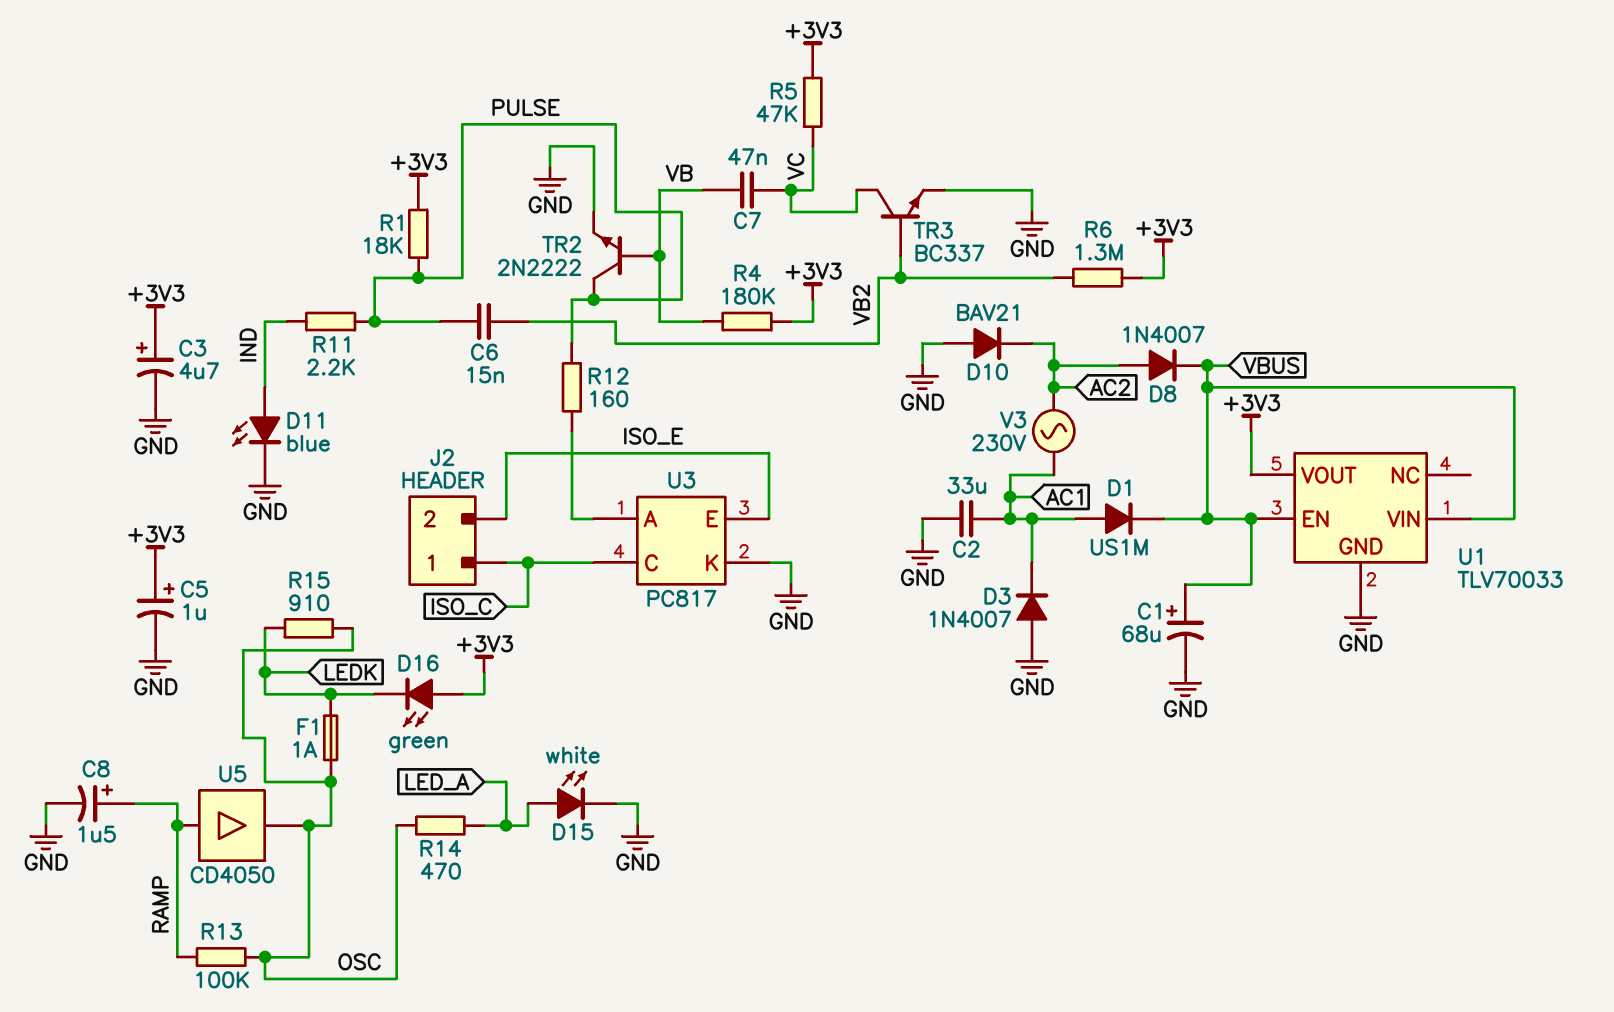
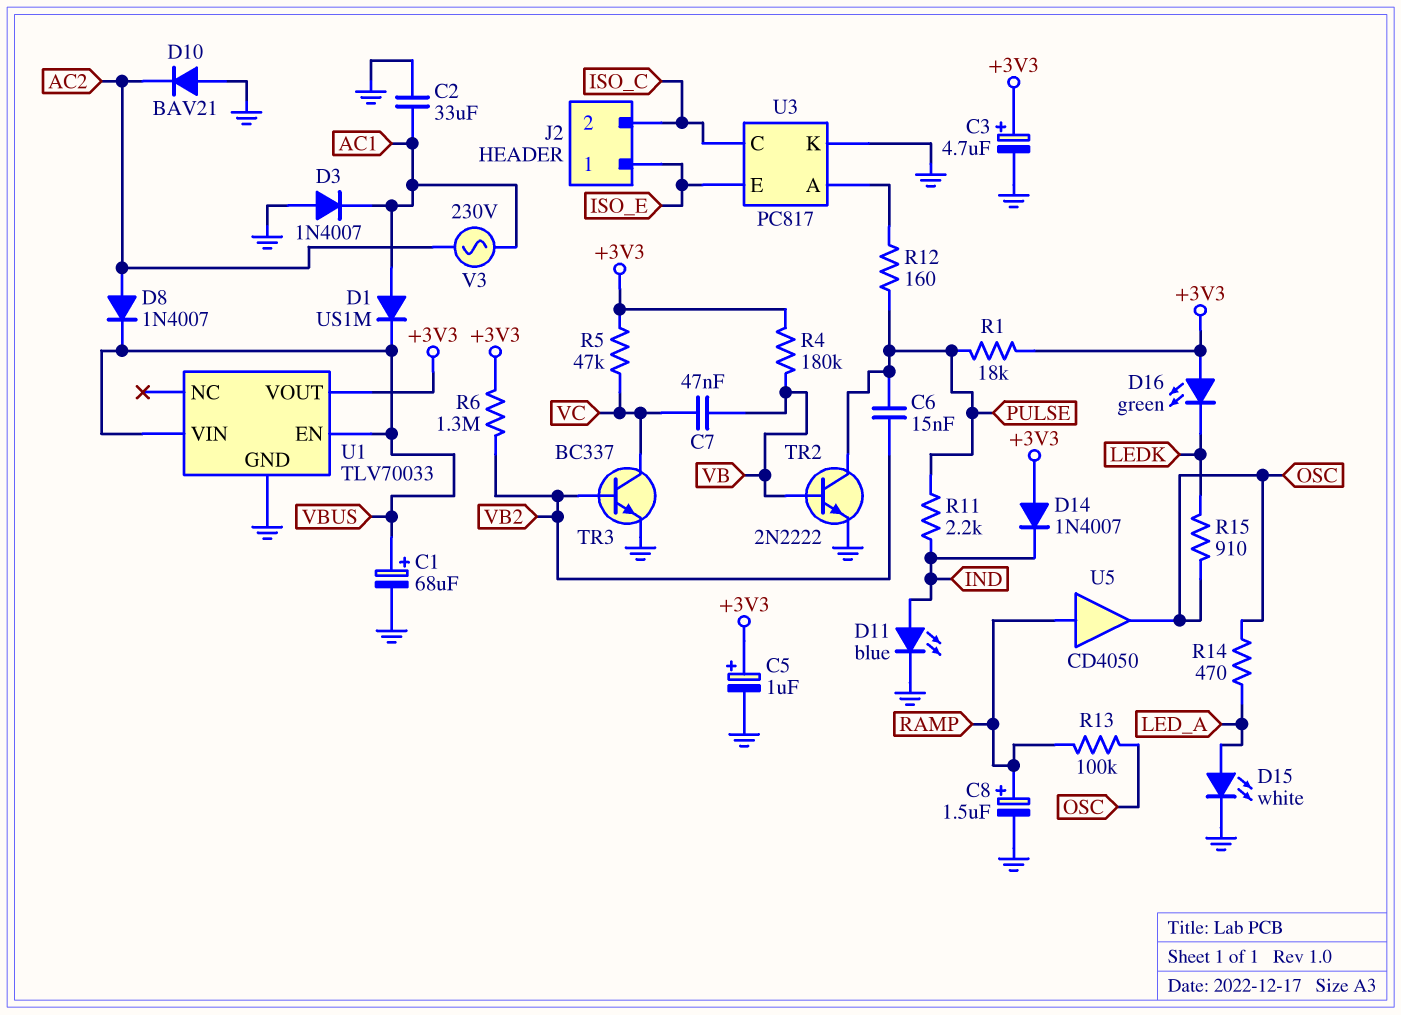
D14: none -> diode 1N4007 (A +3V3, K IND)
F1: 1A (LEDK, OSC) -> none
J2 pin 1: ISO_C -> ISO_E
J2 pin 2: ISO_E -> ISO_C

